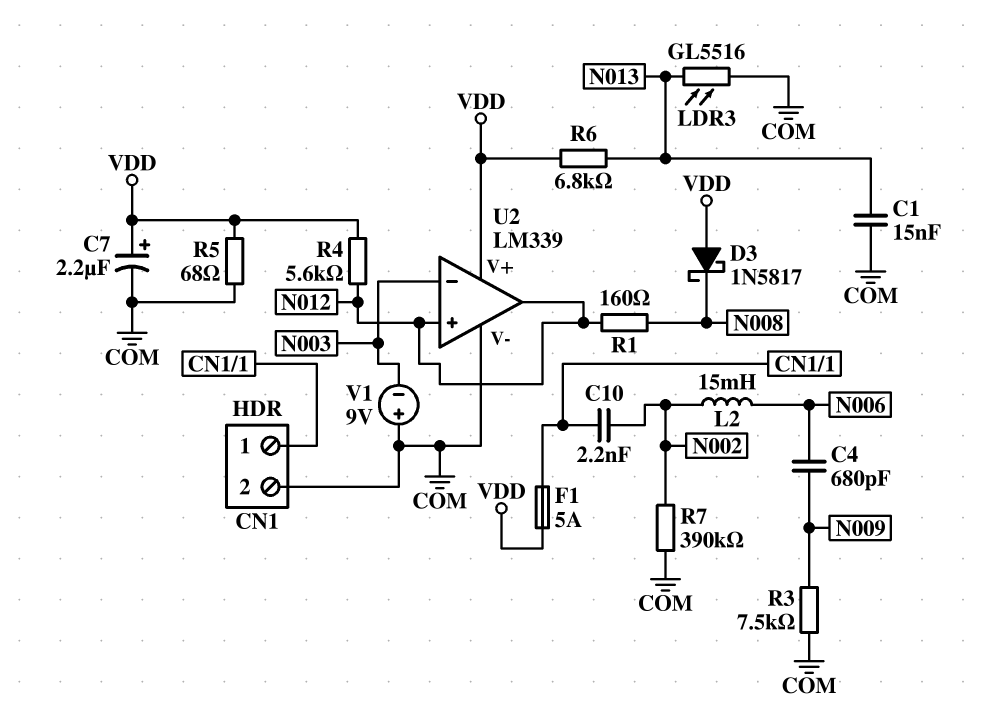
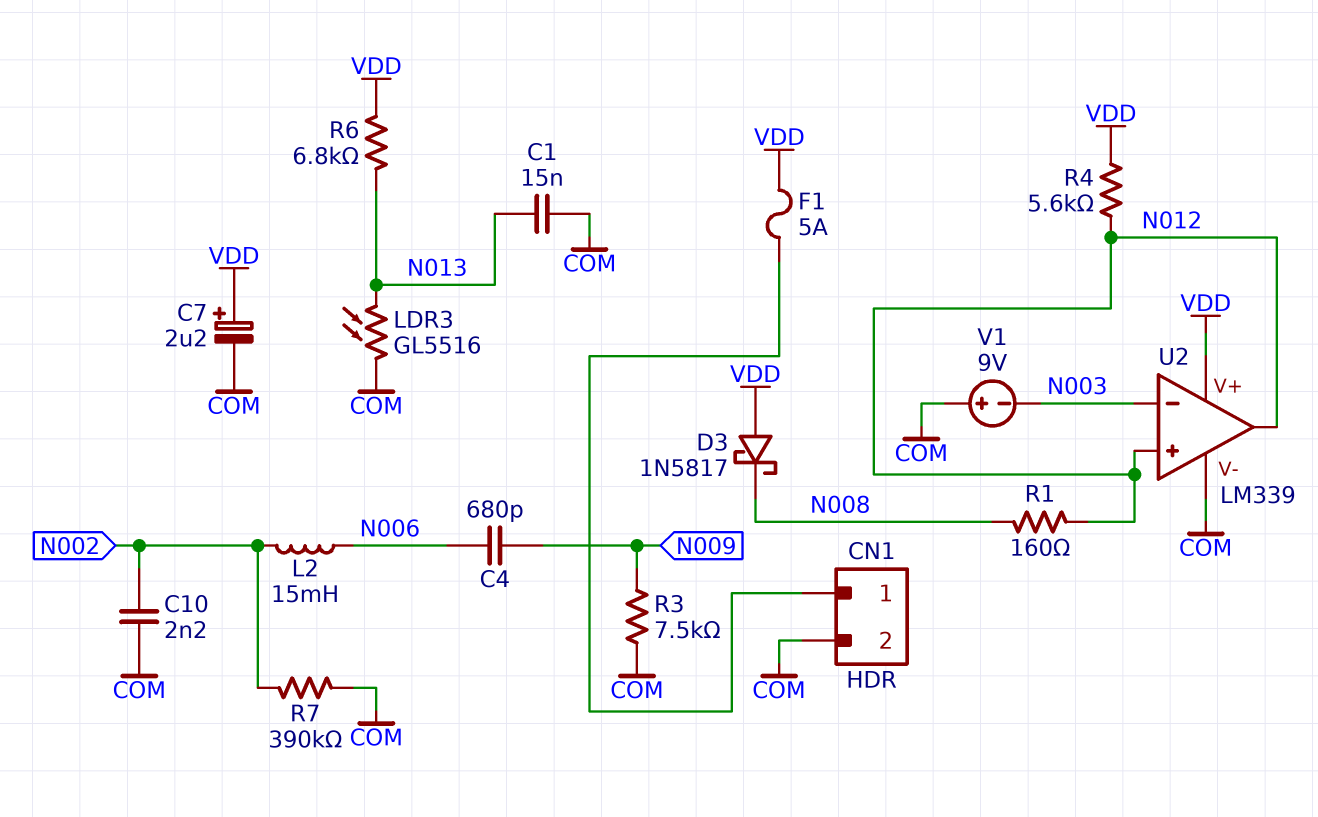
C10: 2.2nF (CN1/1, N002) -> 2.2nF (COM, N002)
R5: 68 (COM, VDD) -> none

